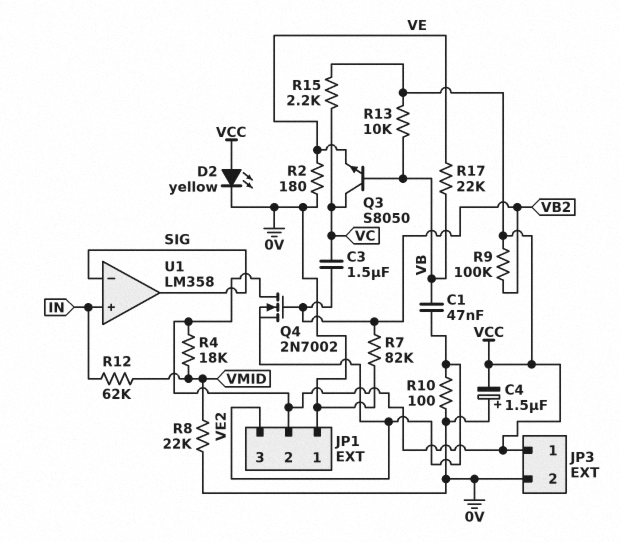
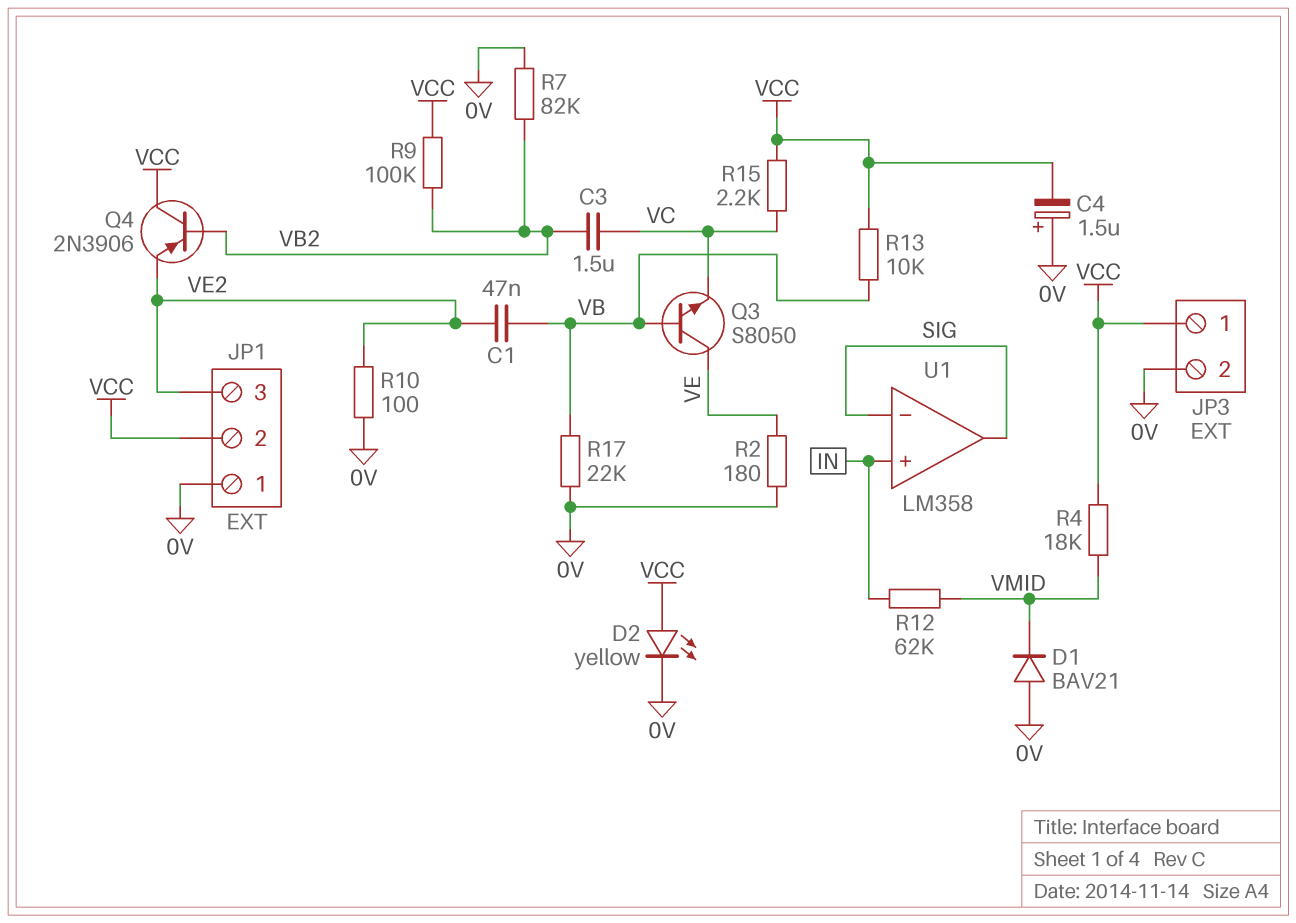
D1: none -> diode BAV21 (A 0V, K VMID)
Q3: NPN S8050 (B VB, C VC, E VE) -> NPN S8050 (B VB, C VE, E VC)
Q4: NMOS 2N7002 (G VB2, D VCC, S VE2) -> PNP 2N3906 (B VB2, C VCC, E VE2)
R8: 22k (0V, VMID) -> none
R17: 22k (VB, VE) -> 22k (0V, VB)

